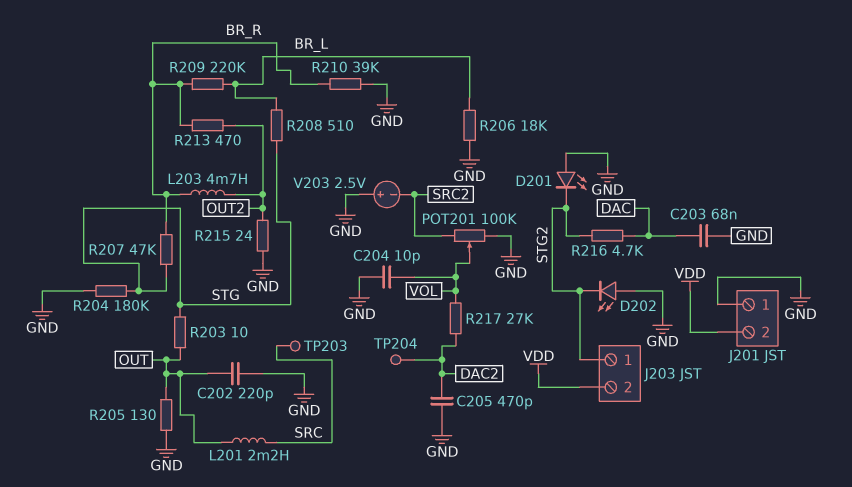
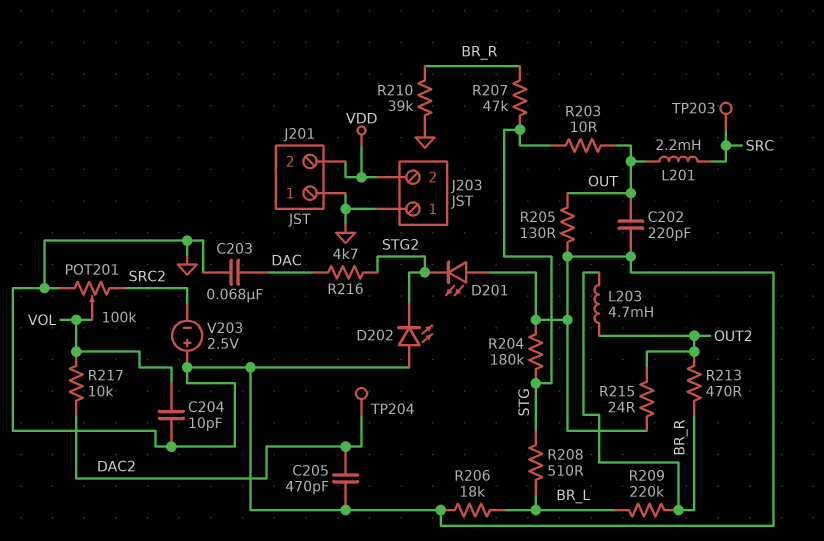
J203 pin 1: STG2 -> GND
R217: 27k (DAC2, VOL) -> 10k (DAC2, VOL)

